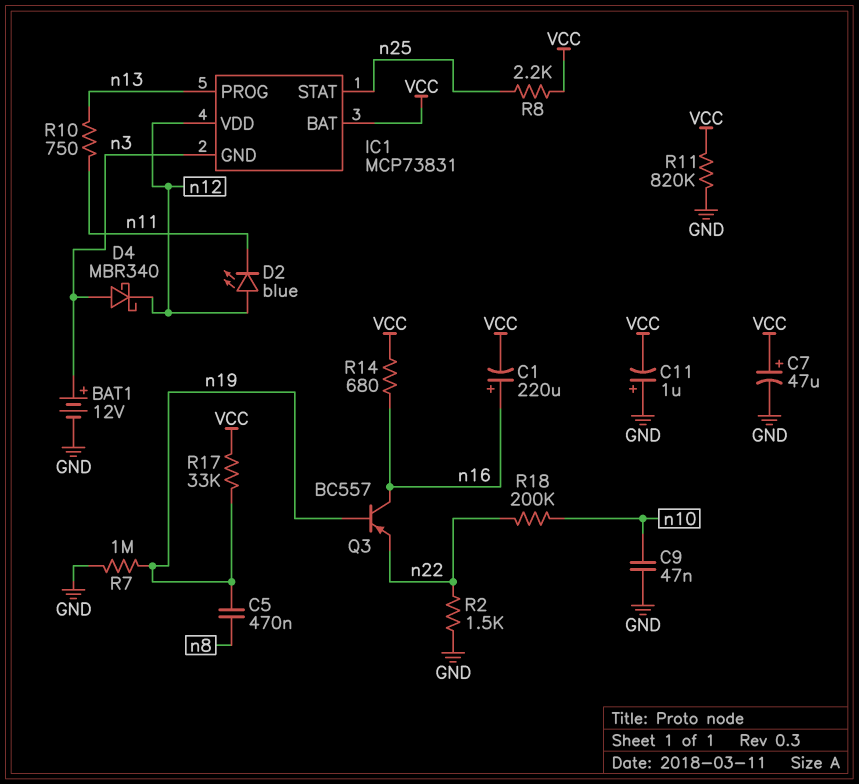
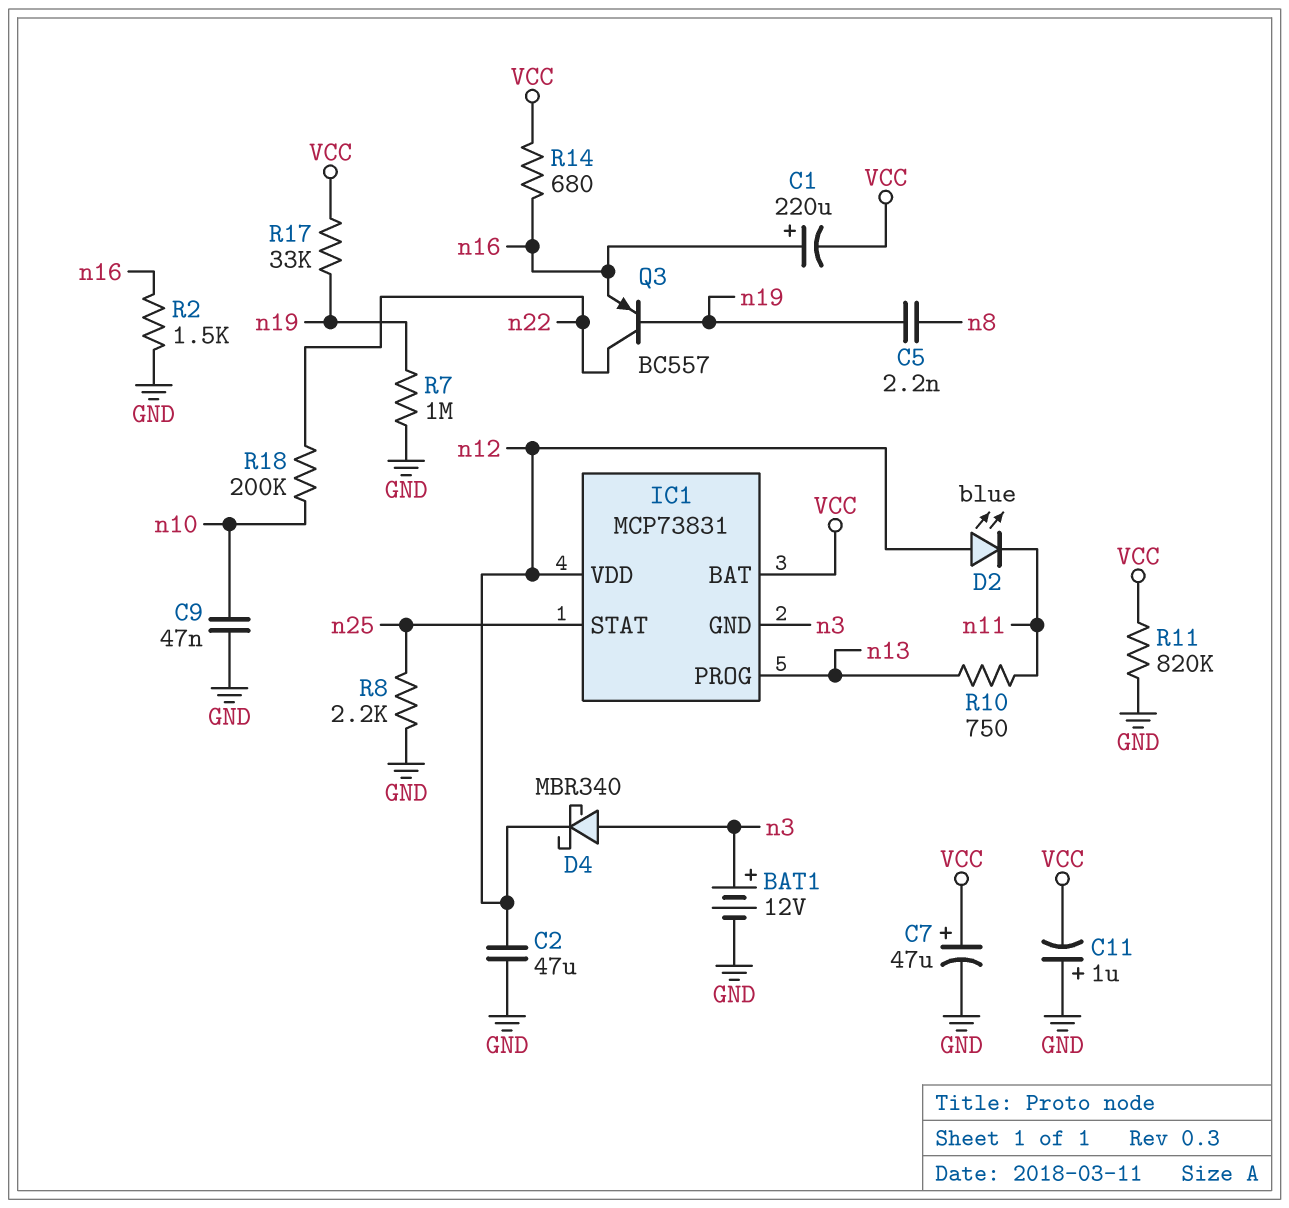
C2: none -> 47uF (GND, n12)
C5: 470nF (n8, n19) -> 2.2nF (n8, n19)
Q3: PNP BC557 (B n19, C n16, E n22) -> PNP BC557 (B n19, C n22, E n16)
R2: 1.5k (GND, n22) -> 1.5k (GND, n16)
R8: 2.2k (VCC, n25) -> 2.2k (GND, n25)

